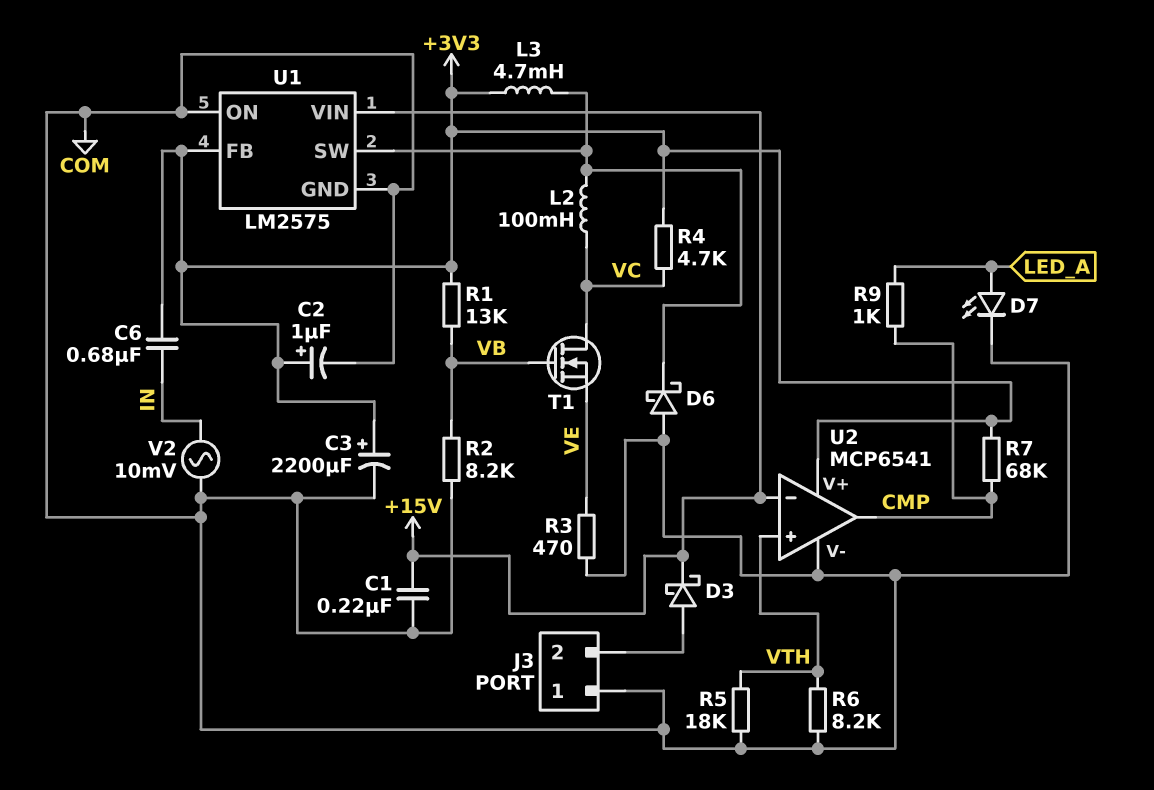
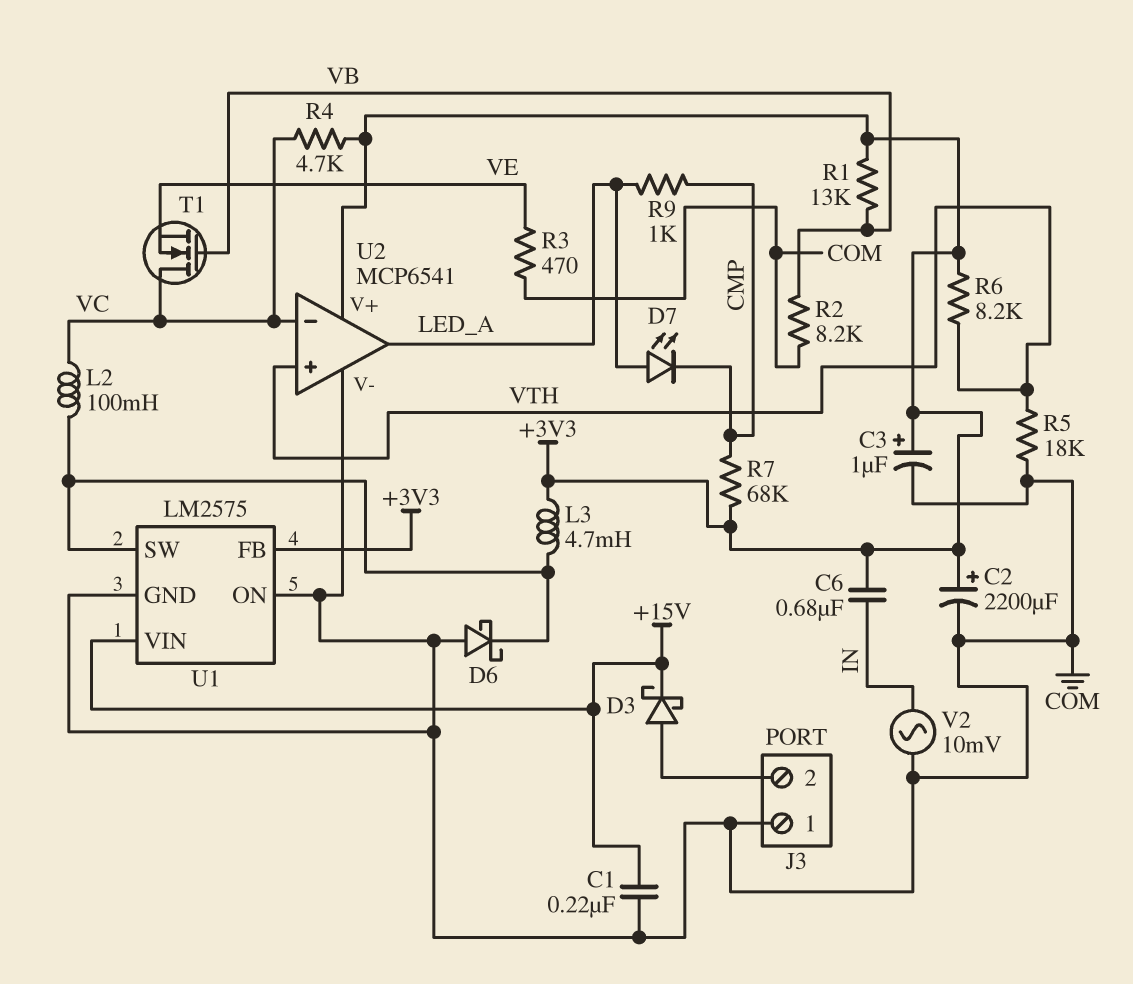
C2: 1uF (plus +3V3, minus COM) -> 2200uF (plus +3V3, minus COM)
C3: 2200uF (plus +3V3, minus COM) -> 1uF (plus +3V3, minus COM)
D7: LED (A LED_A, K COM) -> LED (A LED_A, K CMP)
R6: 8.2k (COM, VTH) -> 8.2k (+3V3, VTH)
U2 pin in-: +15V -> VC
U2 pin out: CMP -> LED_A

